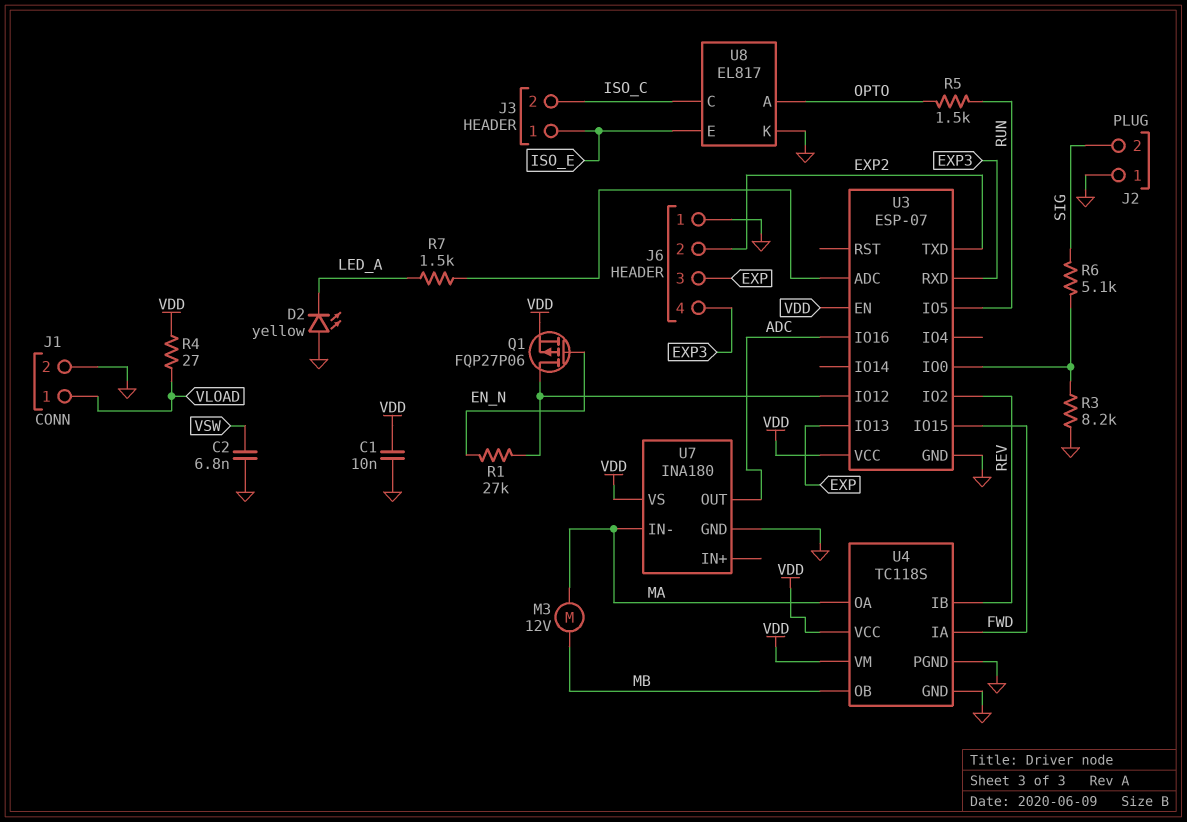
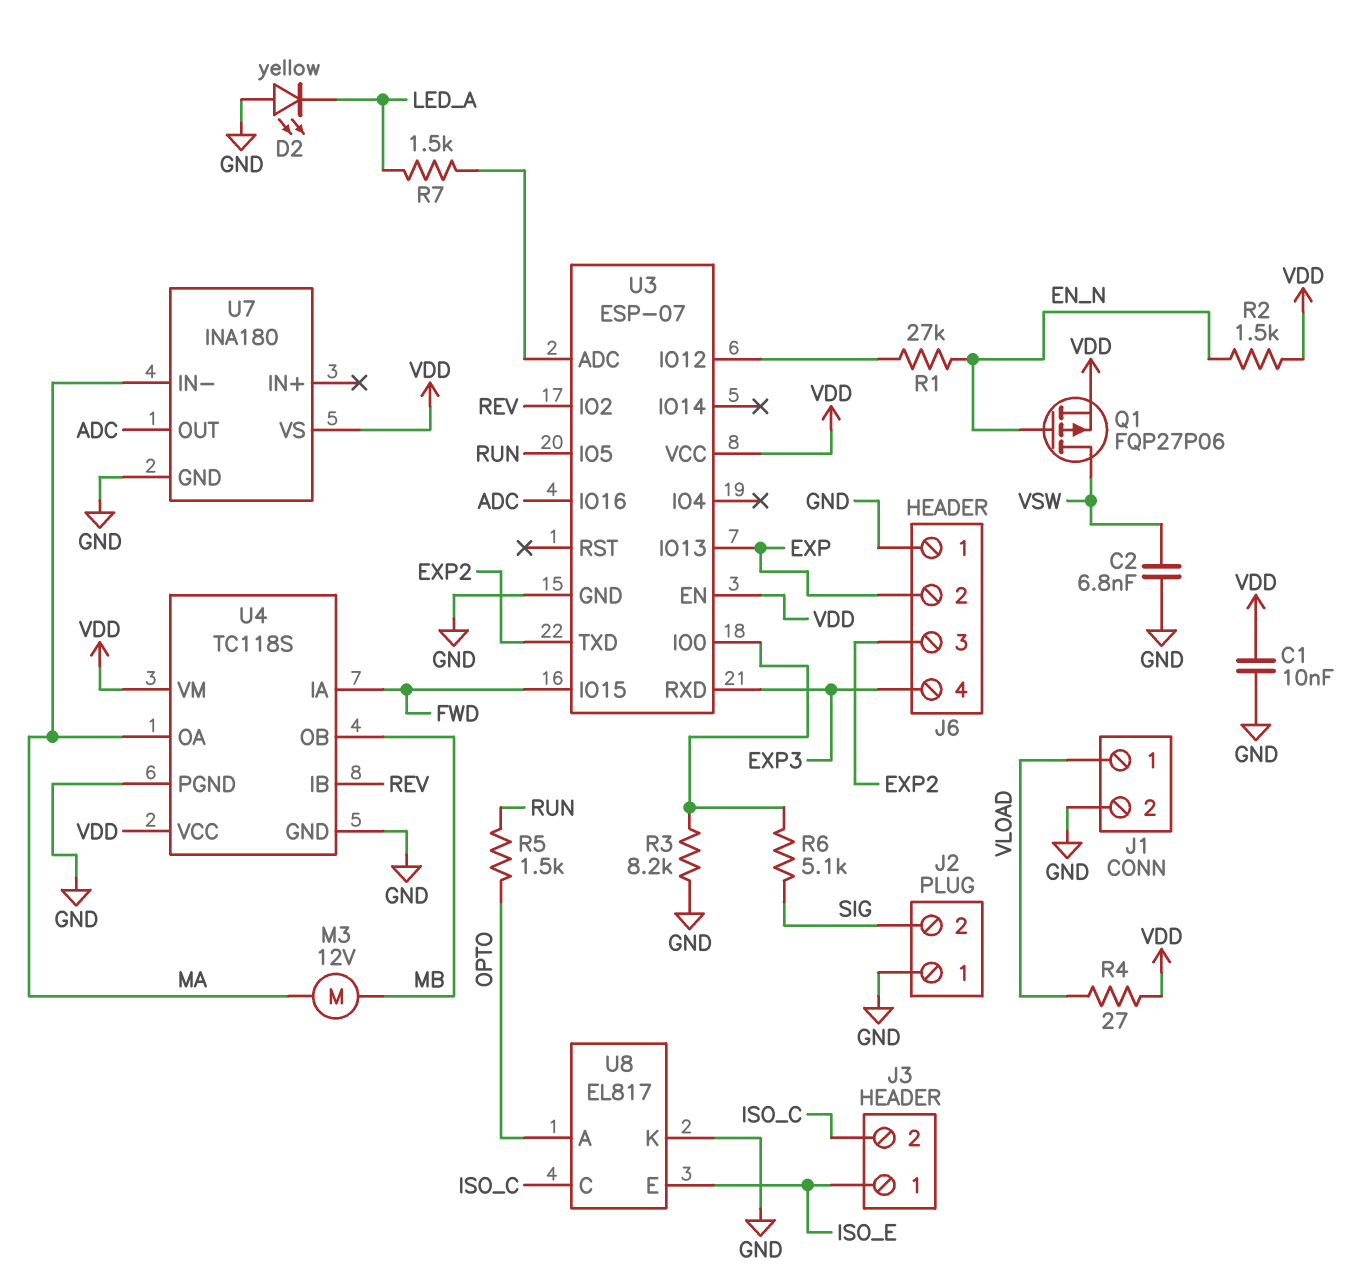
J6 pin 2: EXP2 -> EXP
J6 pin 3: EXP -> EXP2
Q1: PMOS FQP27P06 (G EN_N, D U3/IO12, S VDD) -> PMOS FQP27P06 (G EN_N, D VSW, S VDD)
R2: none -> 1.5k (EN_N, VDD)

